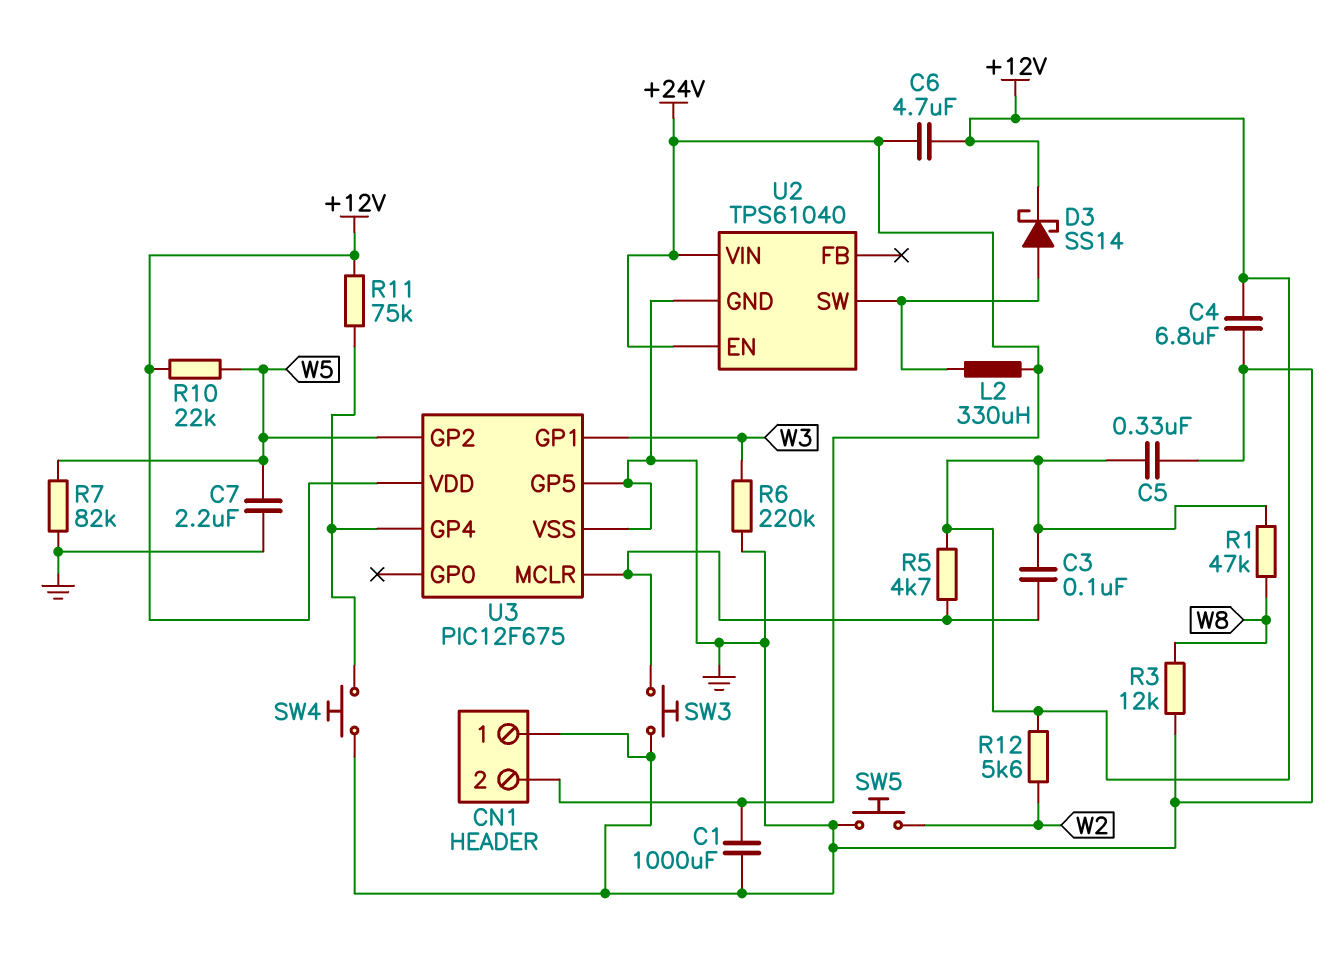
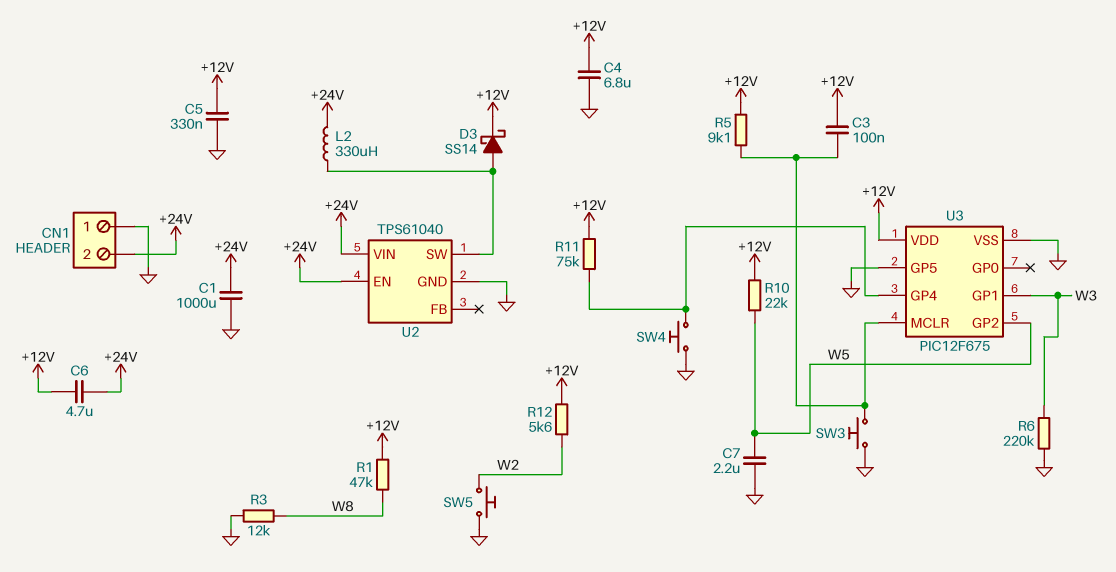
R5: 4.7k (+12V, U3/MCLR) -> 9.1k (+12V, U3/MCLR)
R7: 82k (GND, W5) -> none

